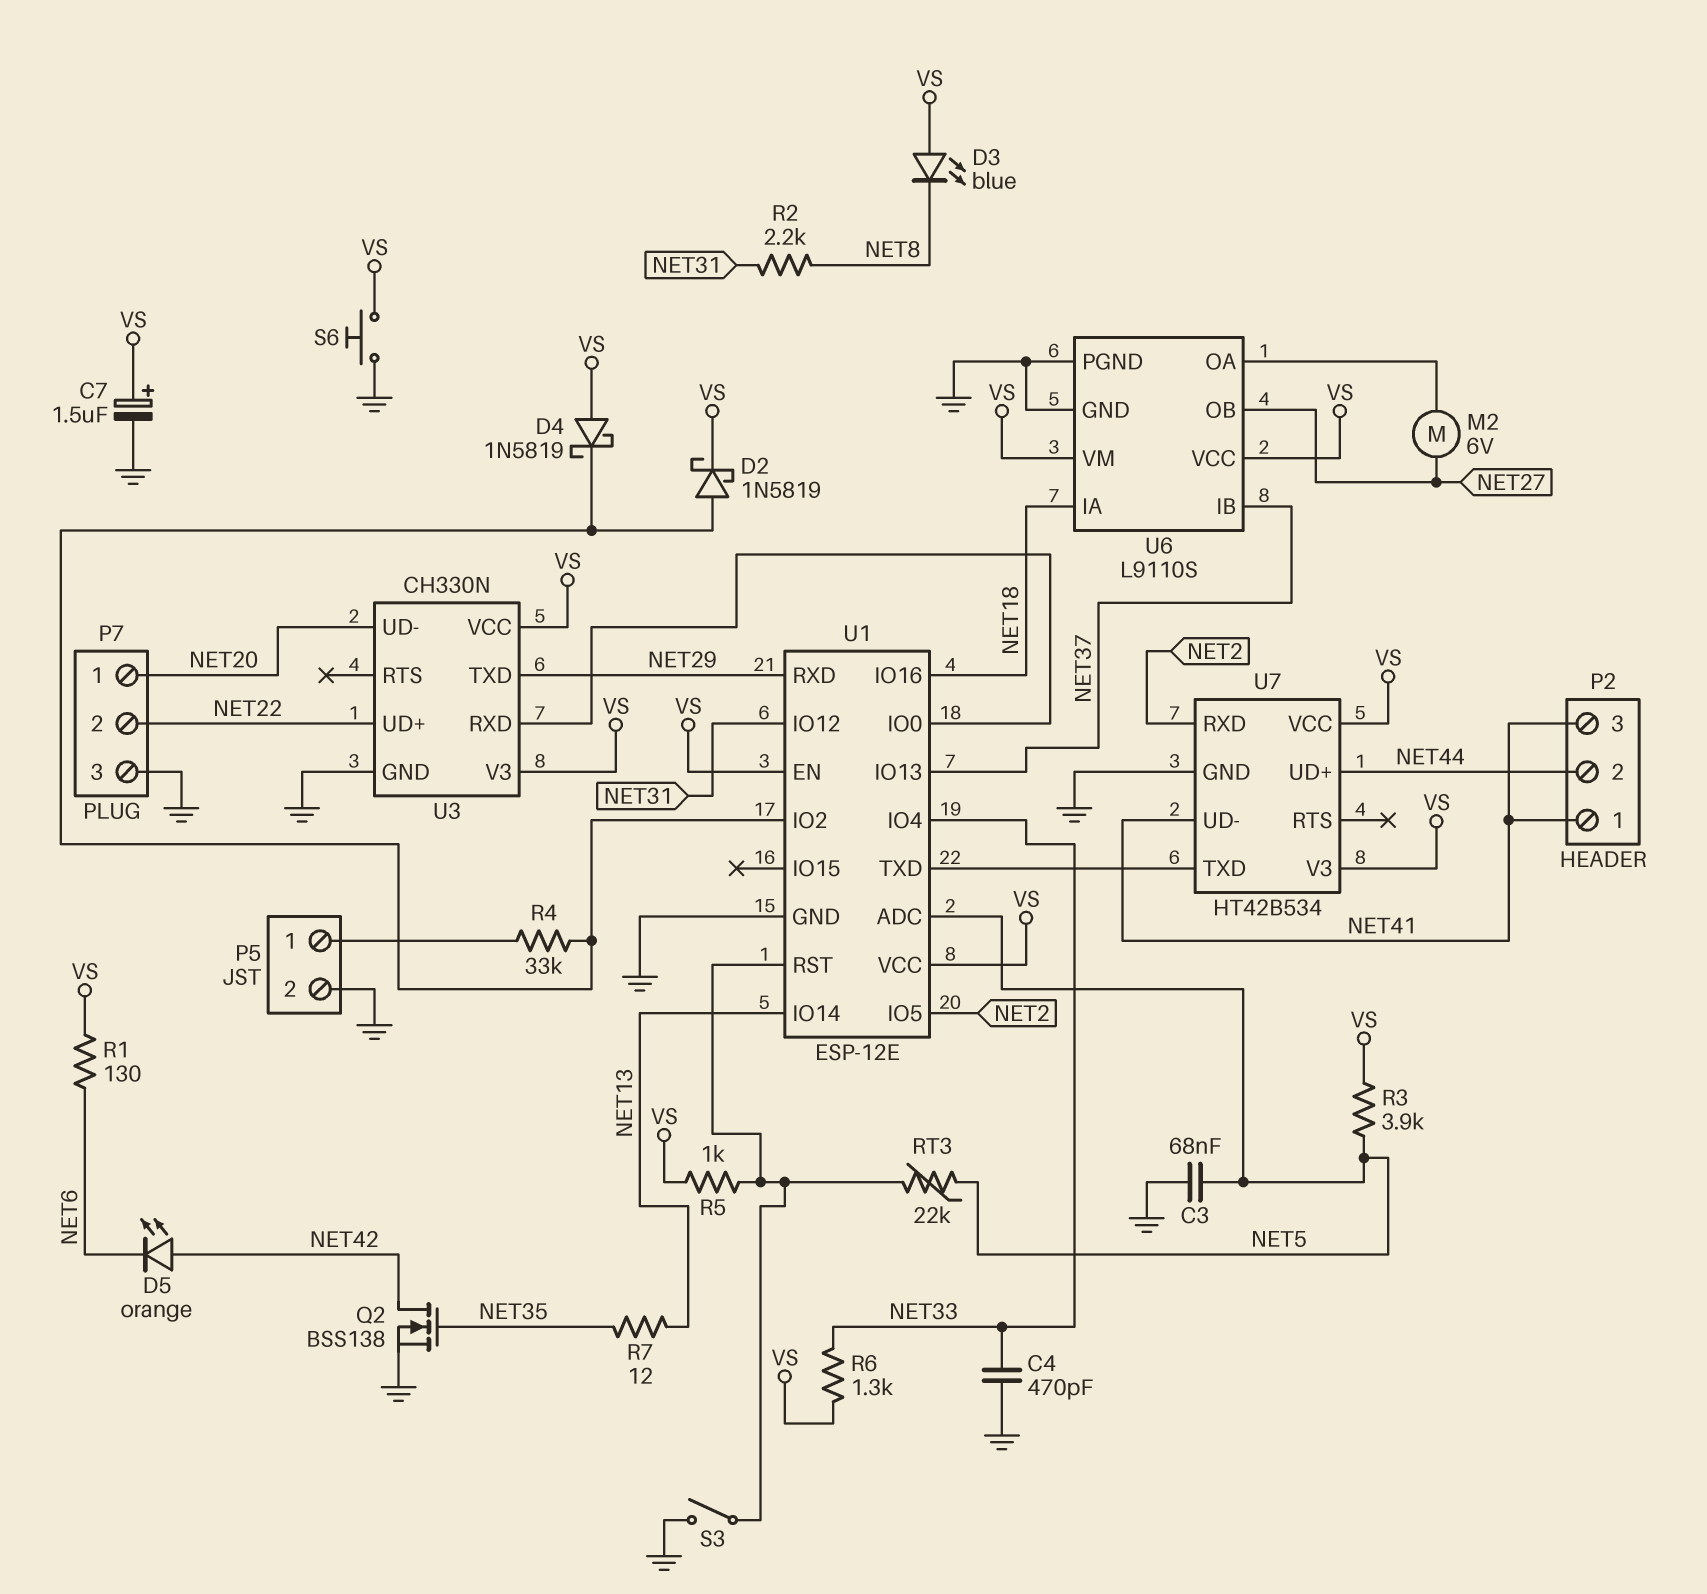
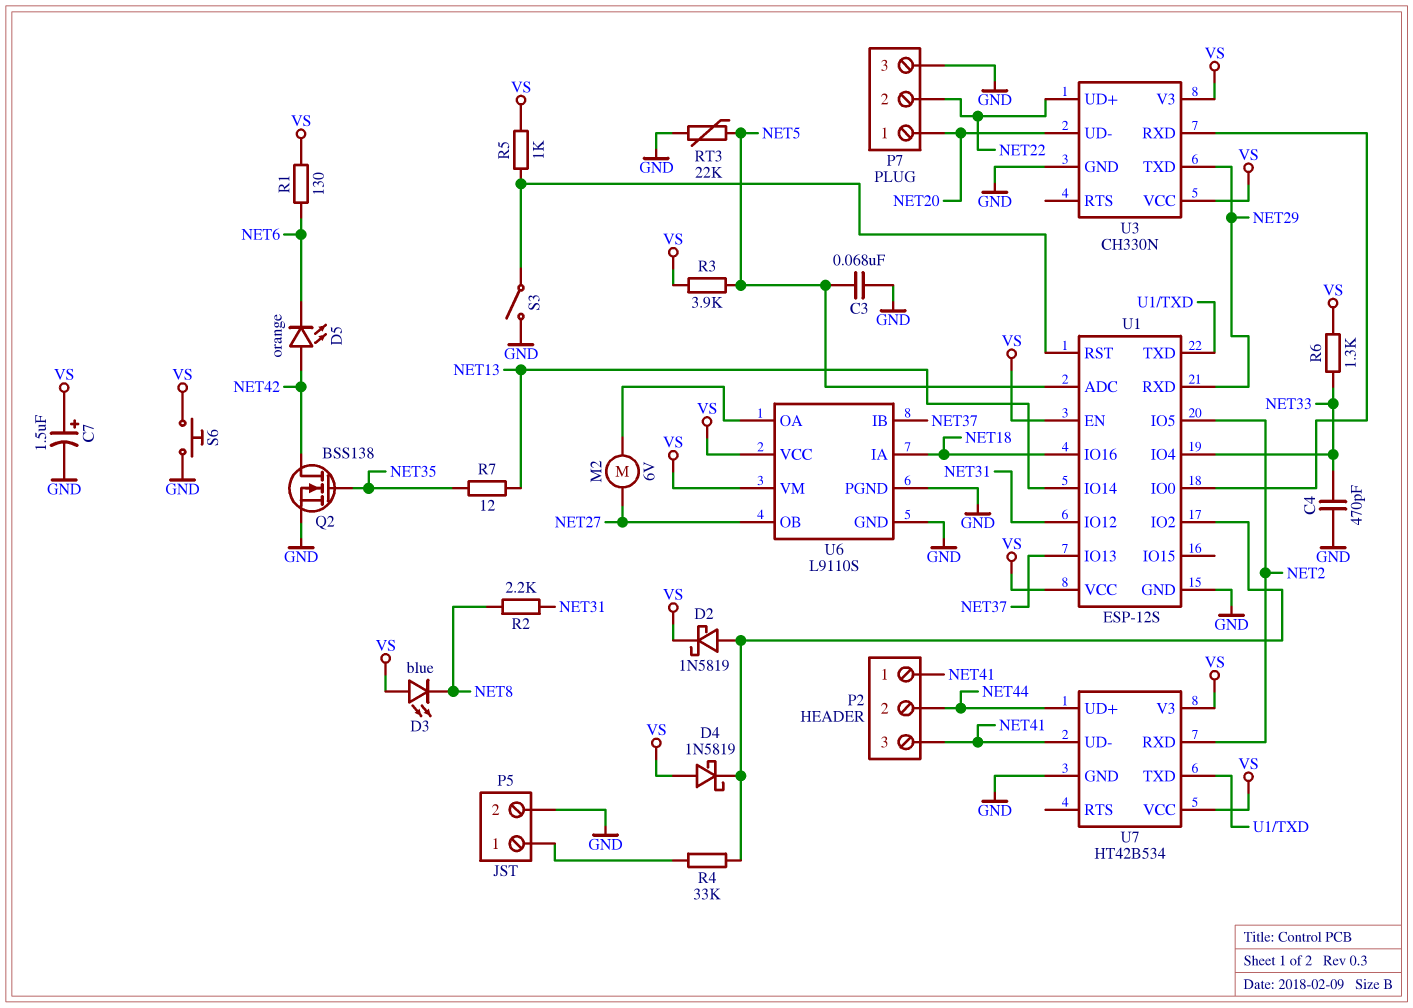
RT3: 22k (NET5, U1/RST) -> 22k (GND, NET5)
U1: ESP-12E -> ESP-12S

